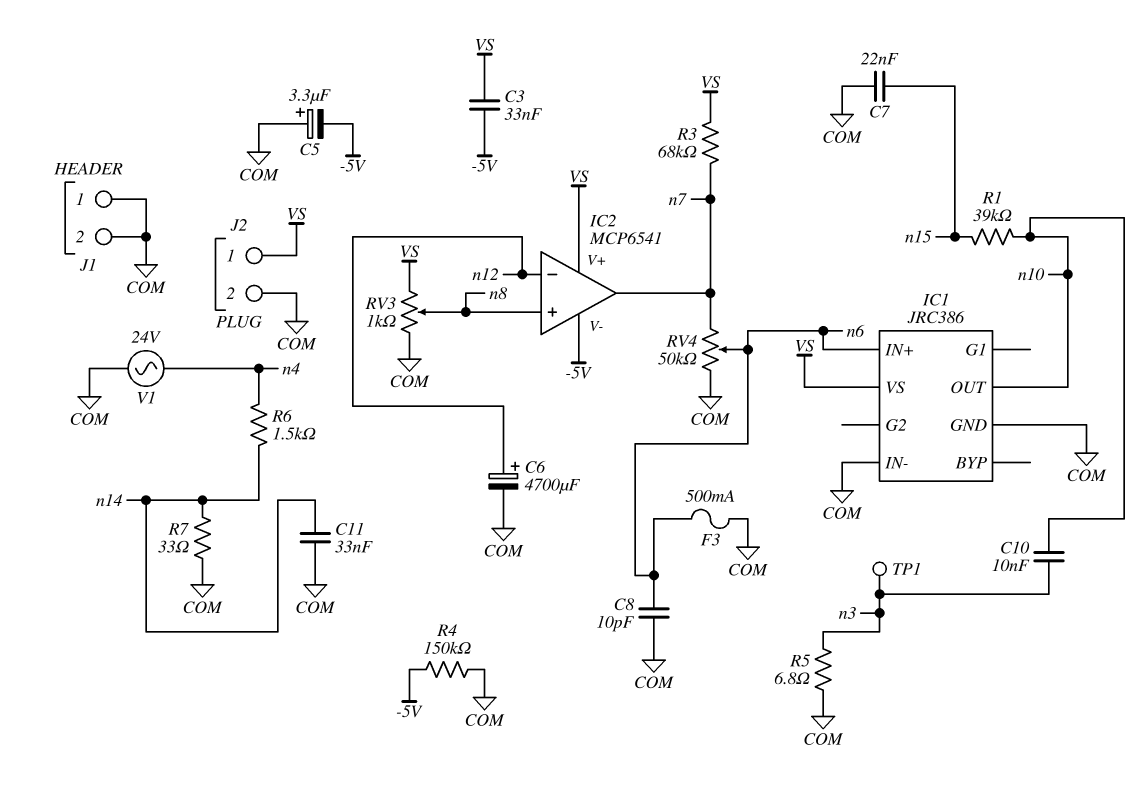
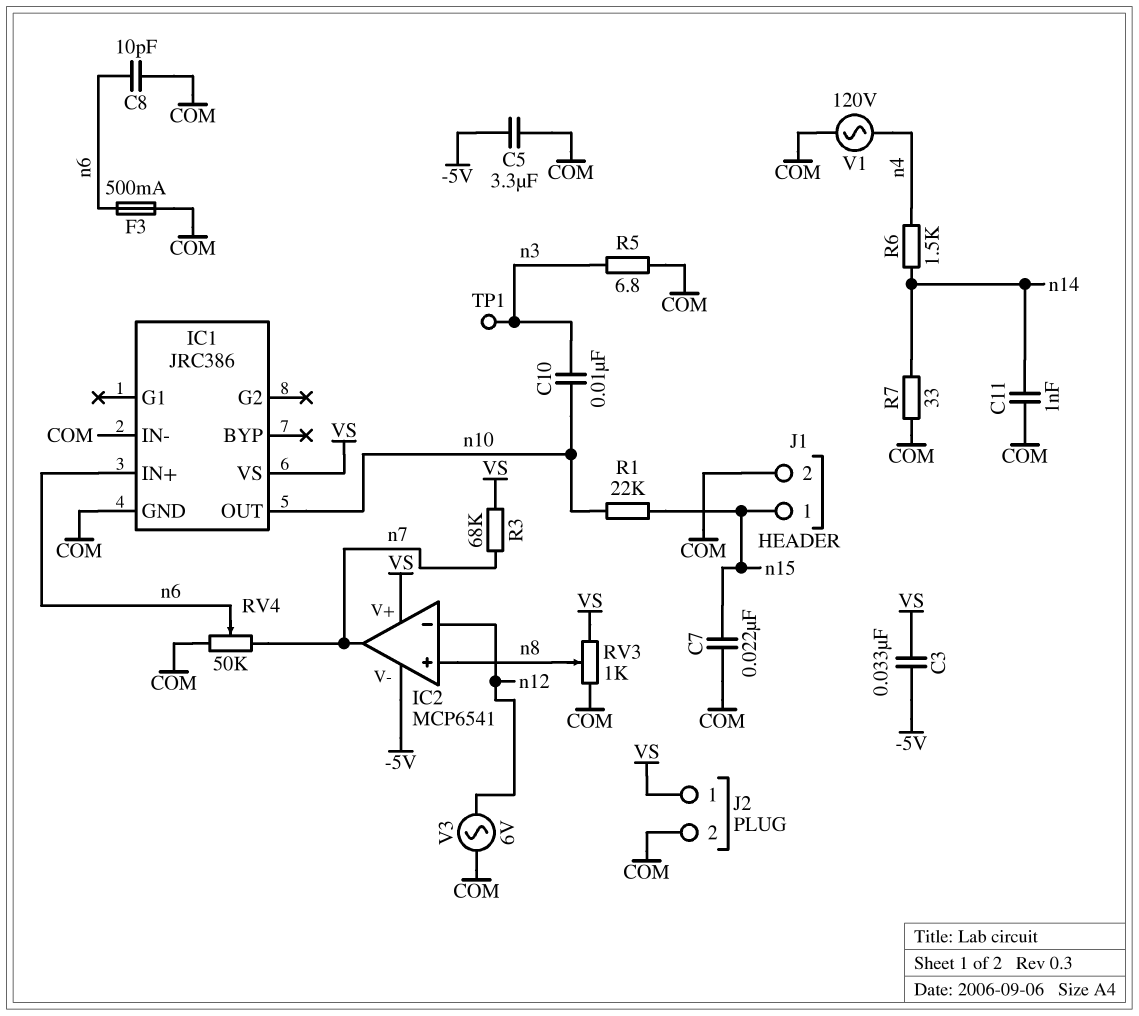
C5: 3.3uF (plus COM, minus -5V) -> 3.3uF (-5V, COM)
C6: 4700uF (plus n12, minus COM) -> none
C11: 33nF (COM, n14) -> 1nF (COM, n14)
J1 pin 1: COM -> n15
R1: 39k (n10, n15) -> 22k (n10, n15)
R4: 150k (-5V, COM) -> none
V1: AC 24V (COM, n4) -> AC 120V (COM, n4)
V3: none -> AC 6V (COM, n12)

